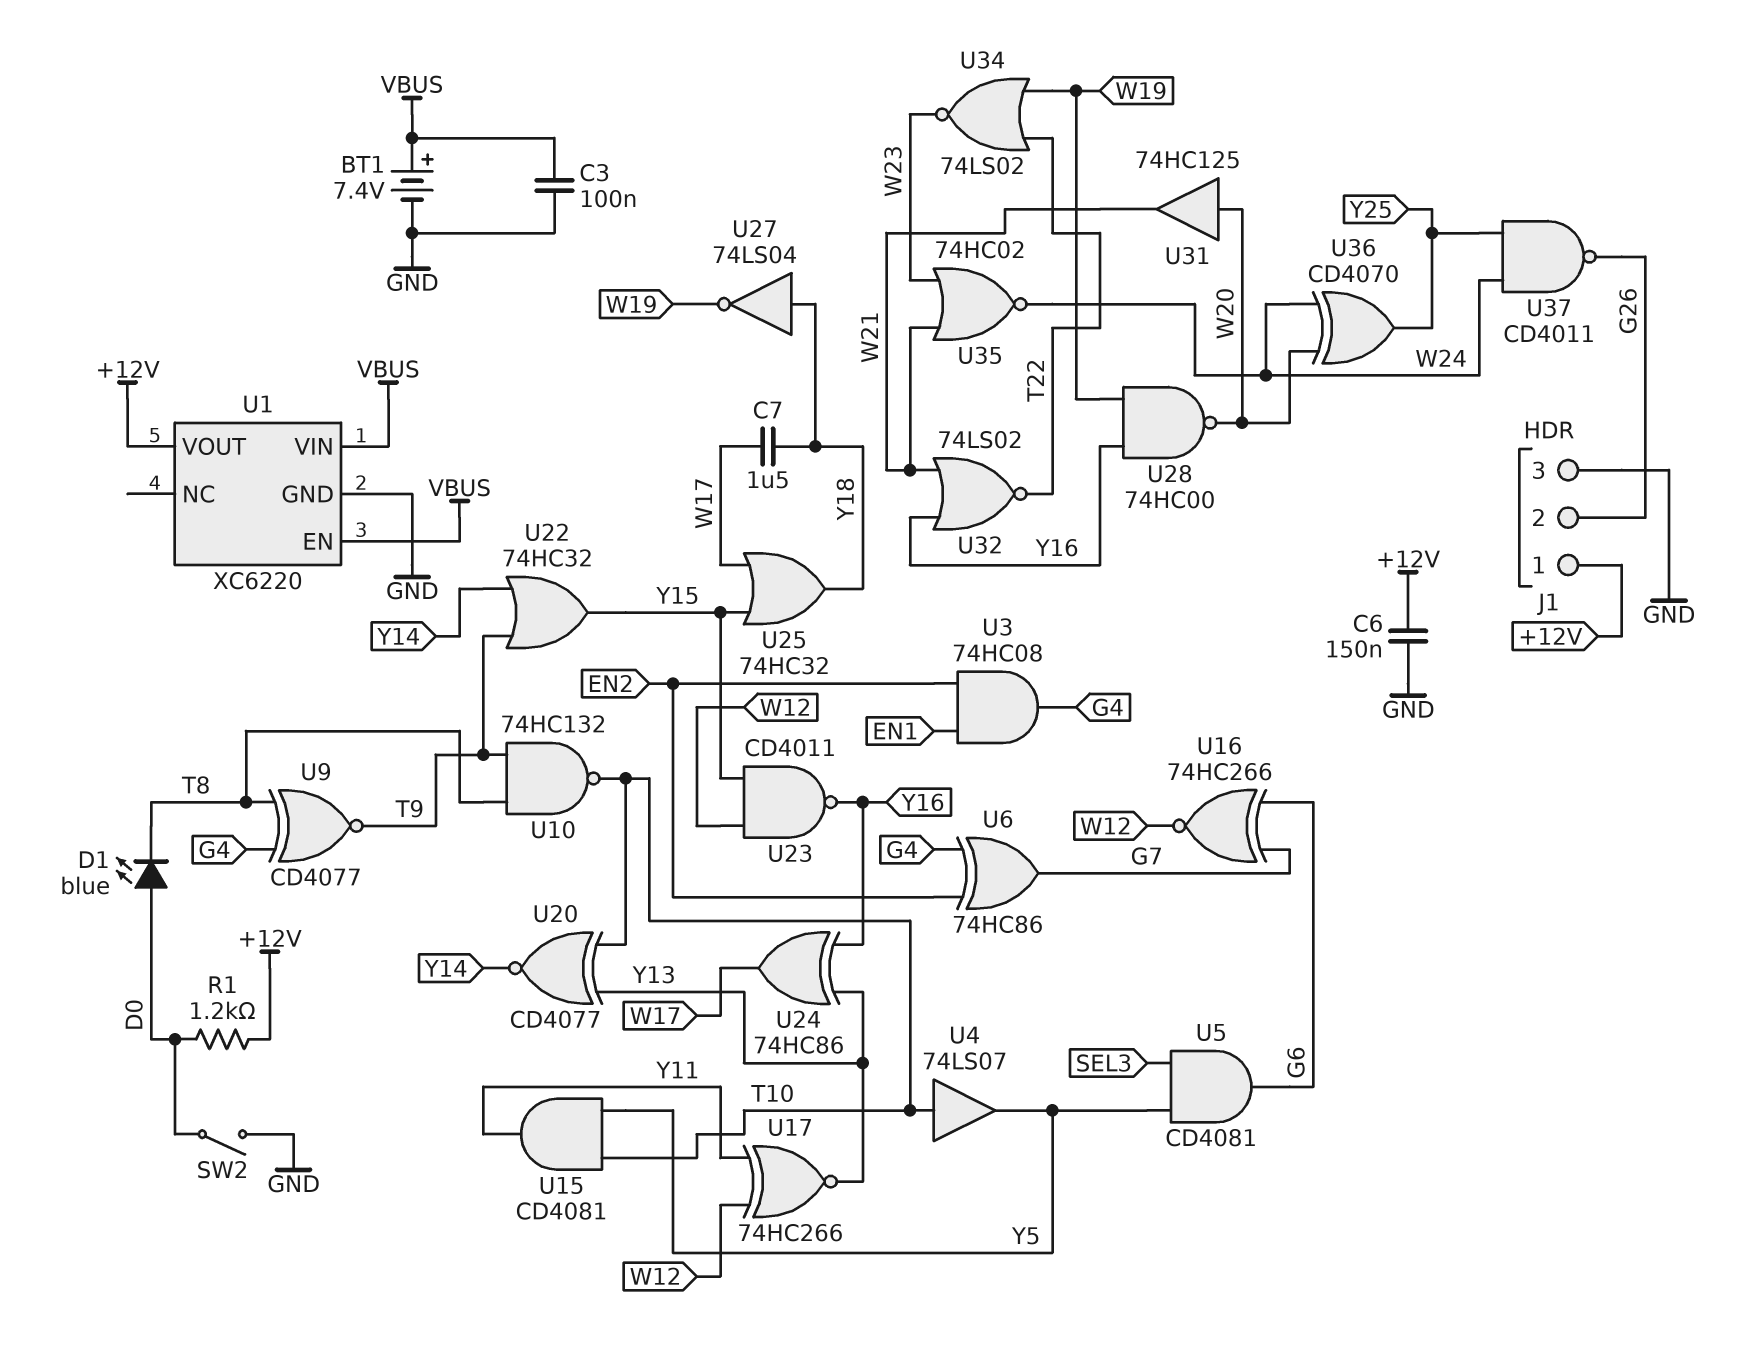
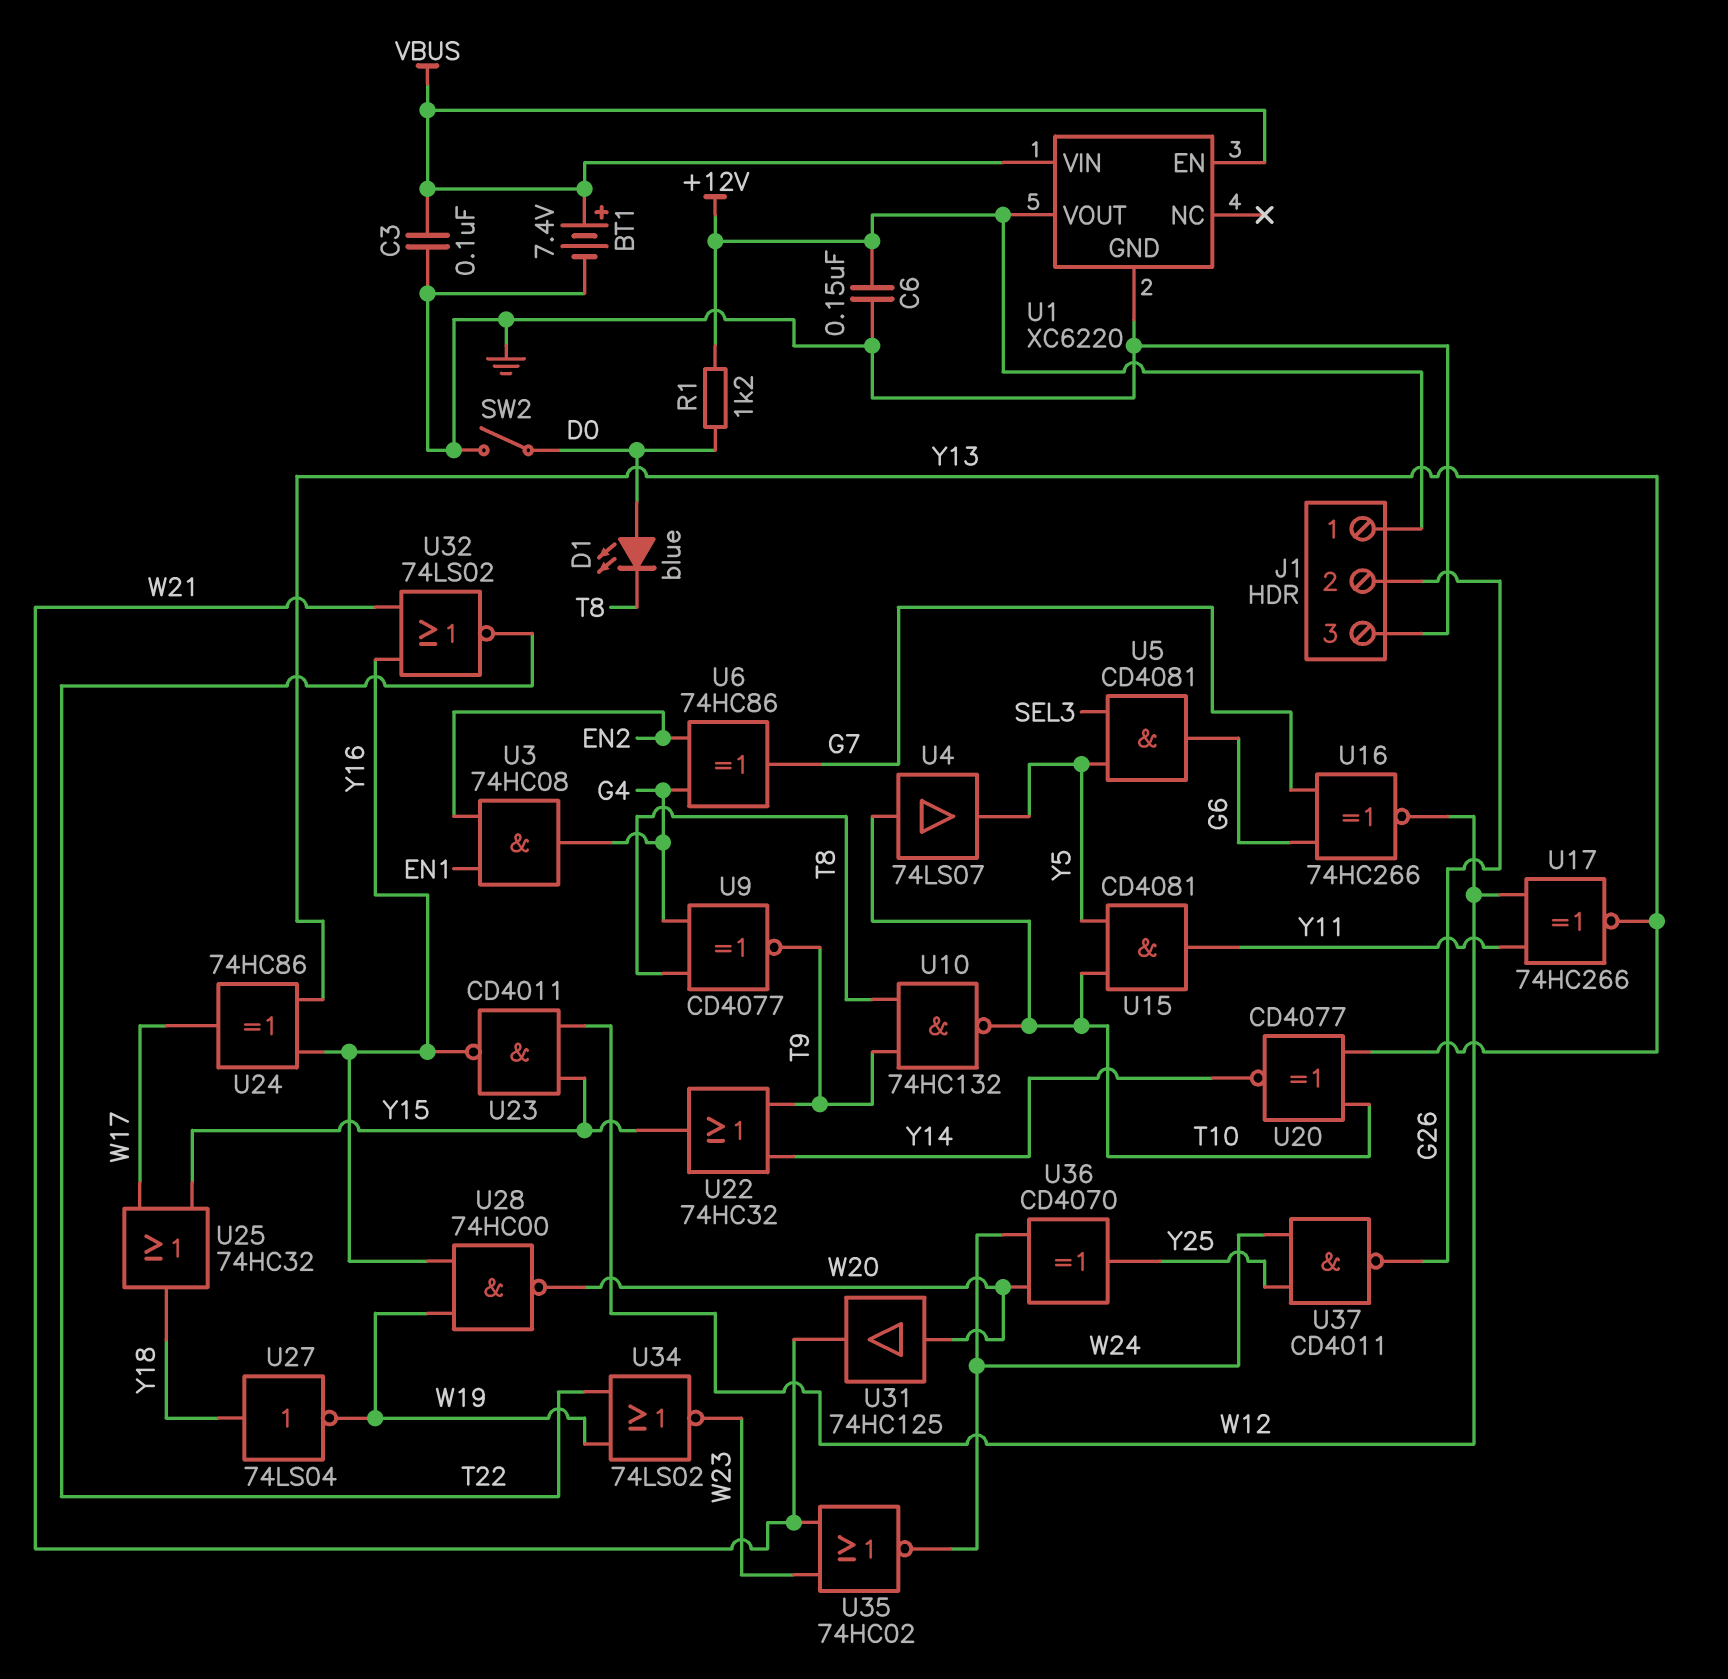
C7: 1.5uF (W17, Y18) -> none

